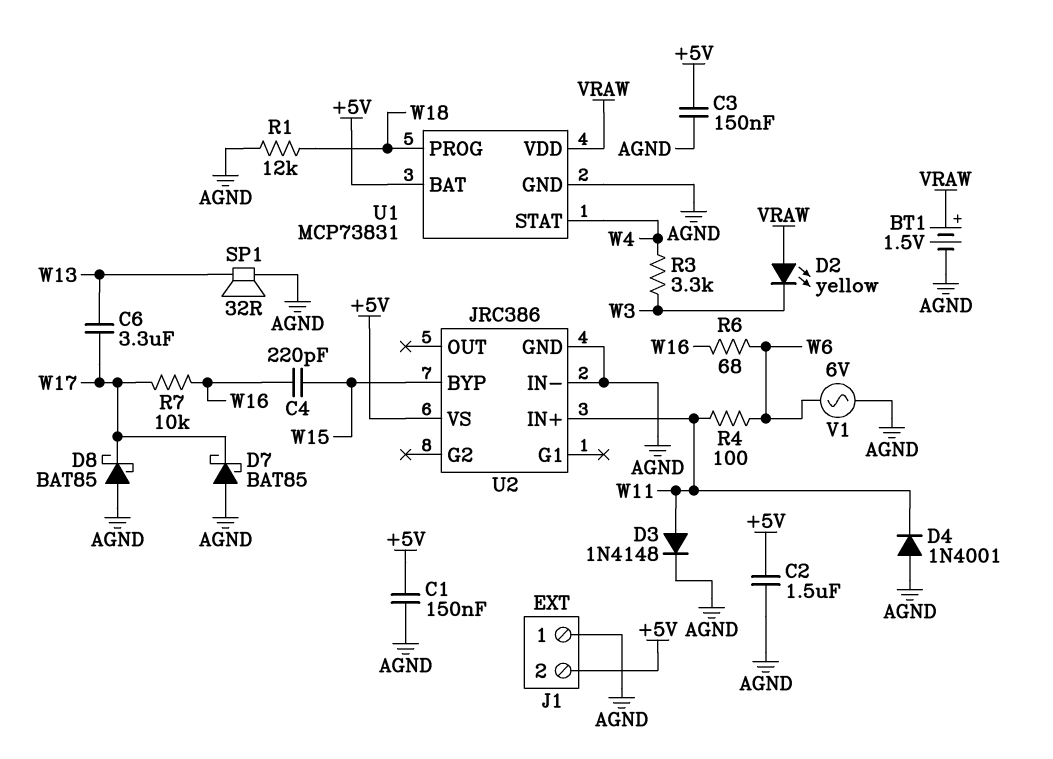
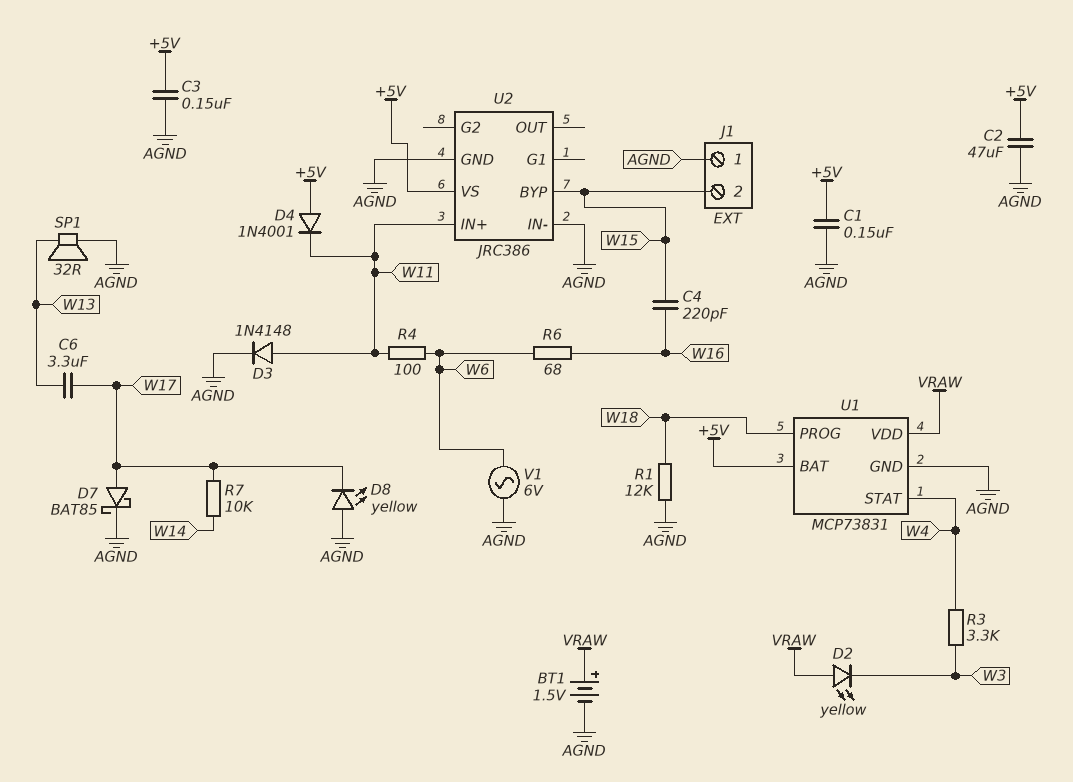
C2: 1.5uF (+5V, AGND) -> 47uF (+5V, AGND)
D4: diode 1N4001 (A AGND, K W11) -> diode 1N4001 (A +5V, K W11)
D7: schottky BAT85 (A AGND, K W17) -> schottky BAT85 (A W17, K AGND)
D8: schottky BAT85 (A AGND, K W17) -> LED yellow (A AGND, K W17)
J1 pin 2: +5V -> W15
R7: 10k (W16, W17) -> 10k (W14, W17)

